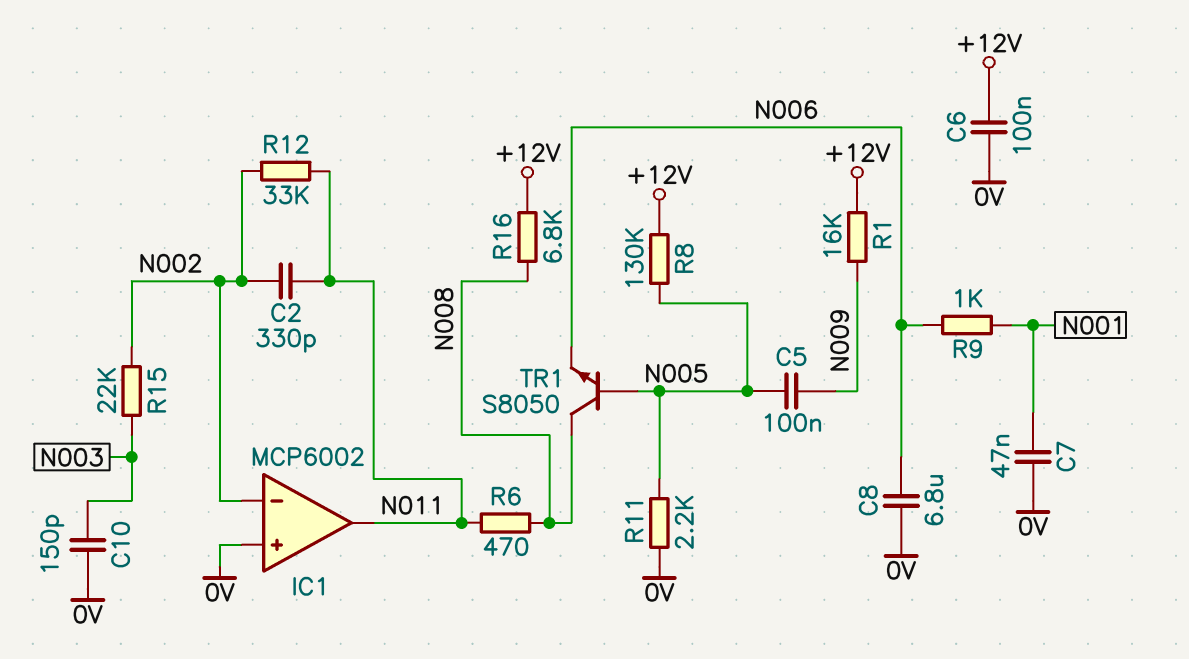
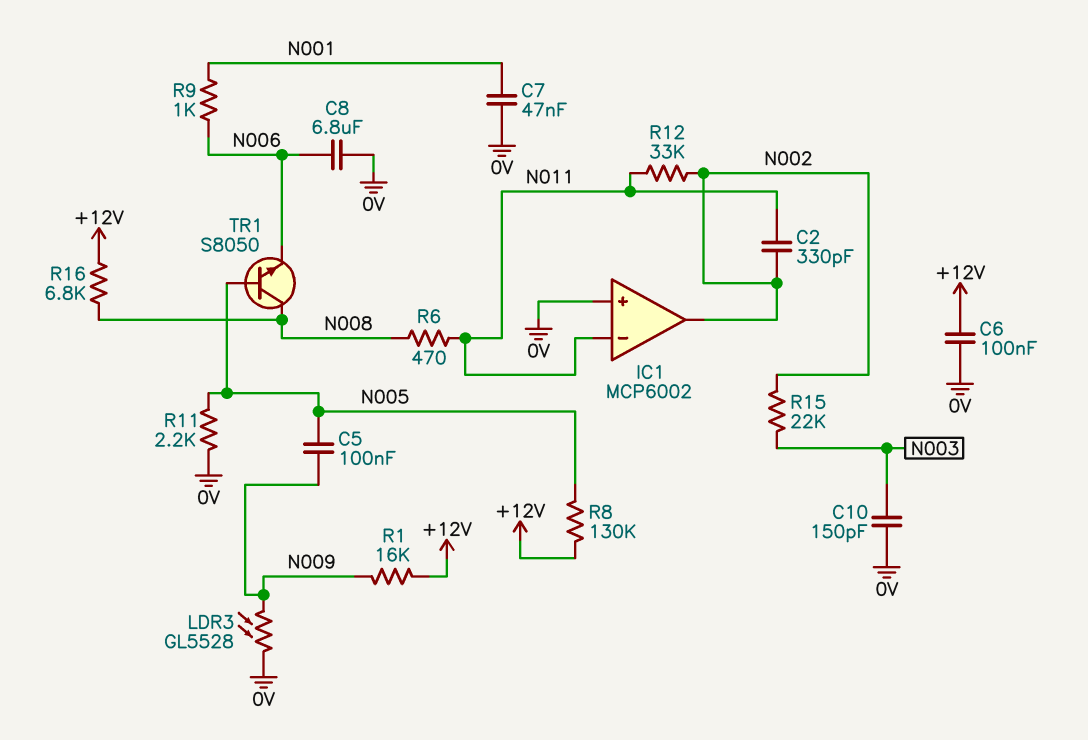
IC1 pin in-: N002 -> N011
IC1 pin out: N011 -> N002
LDR3: none -> GL5528 (0V, N009)

